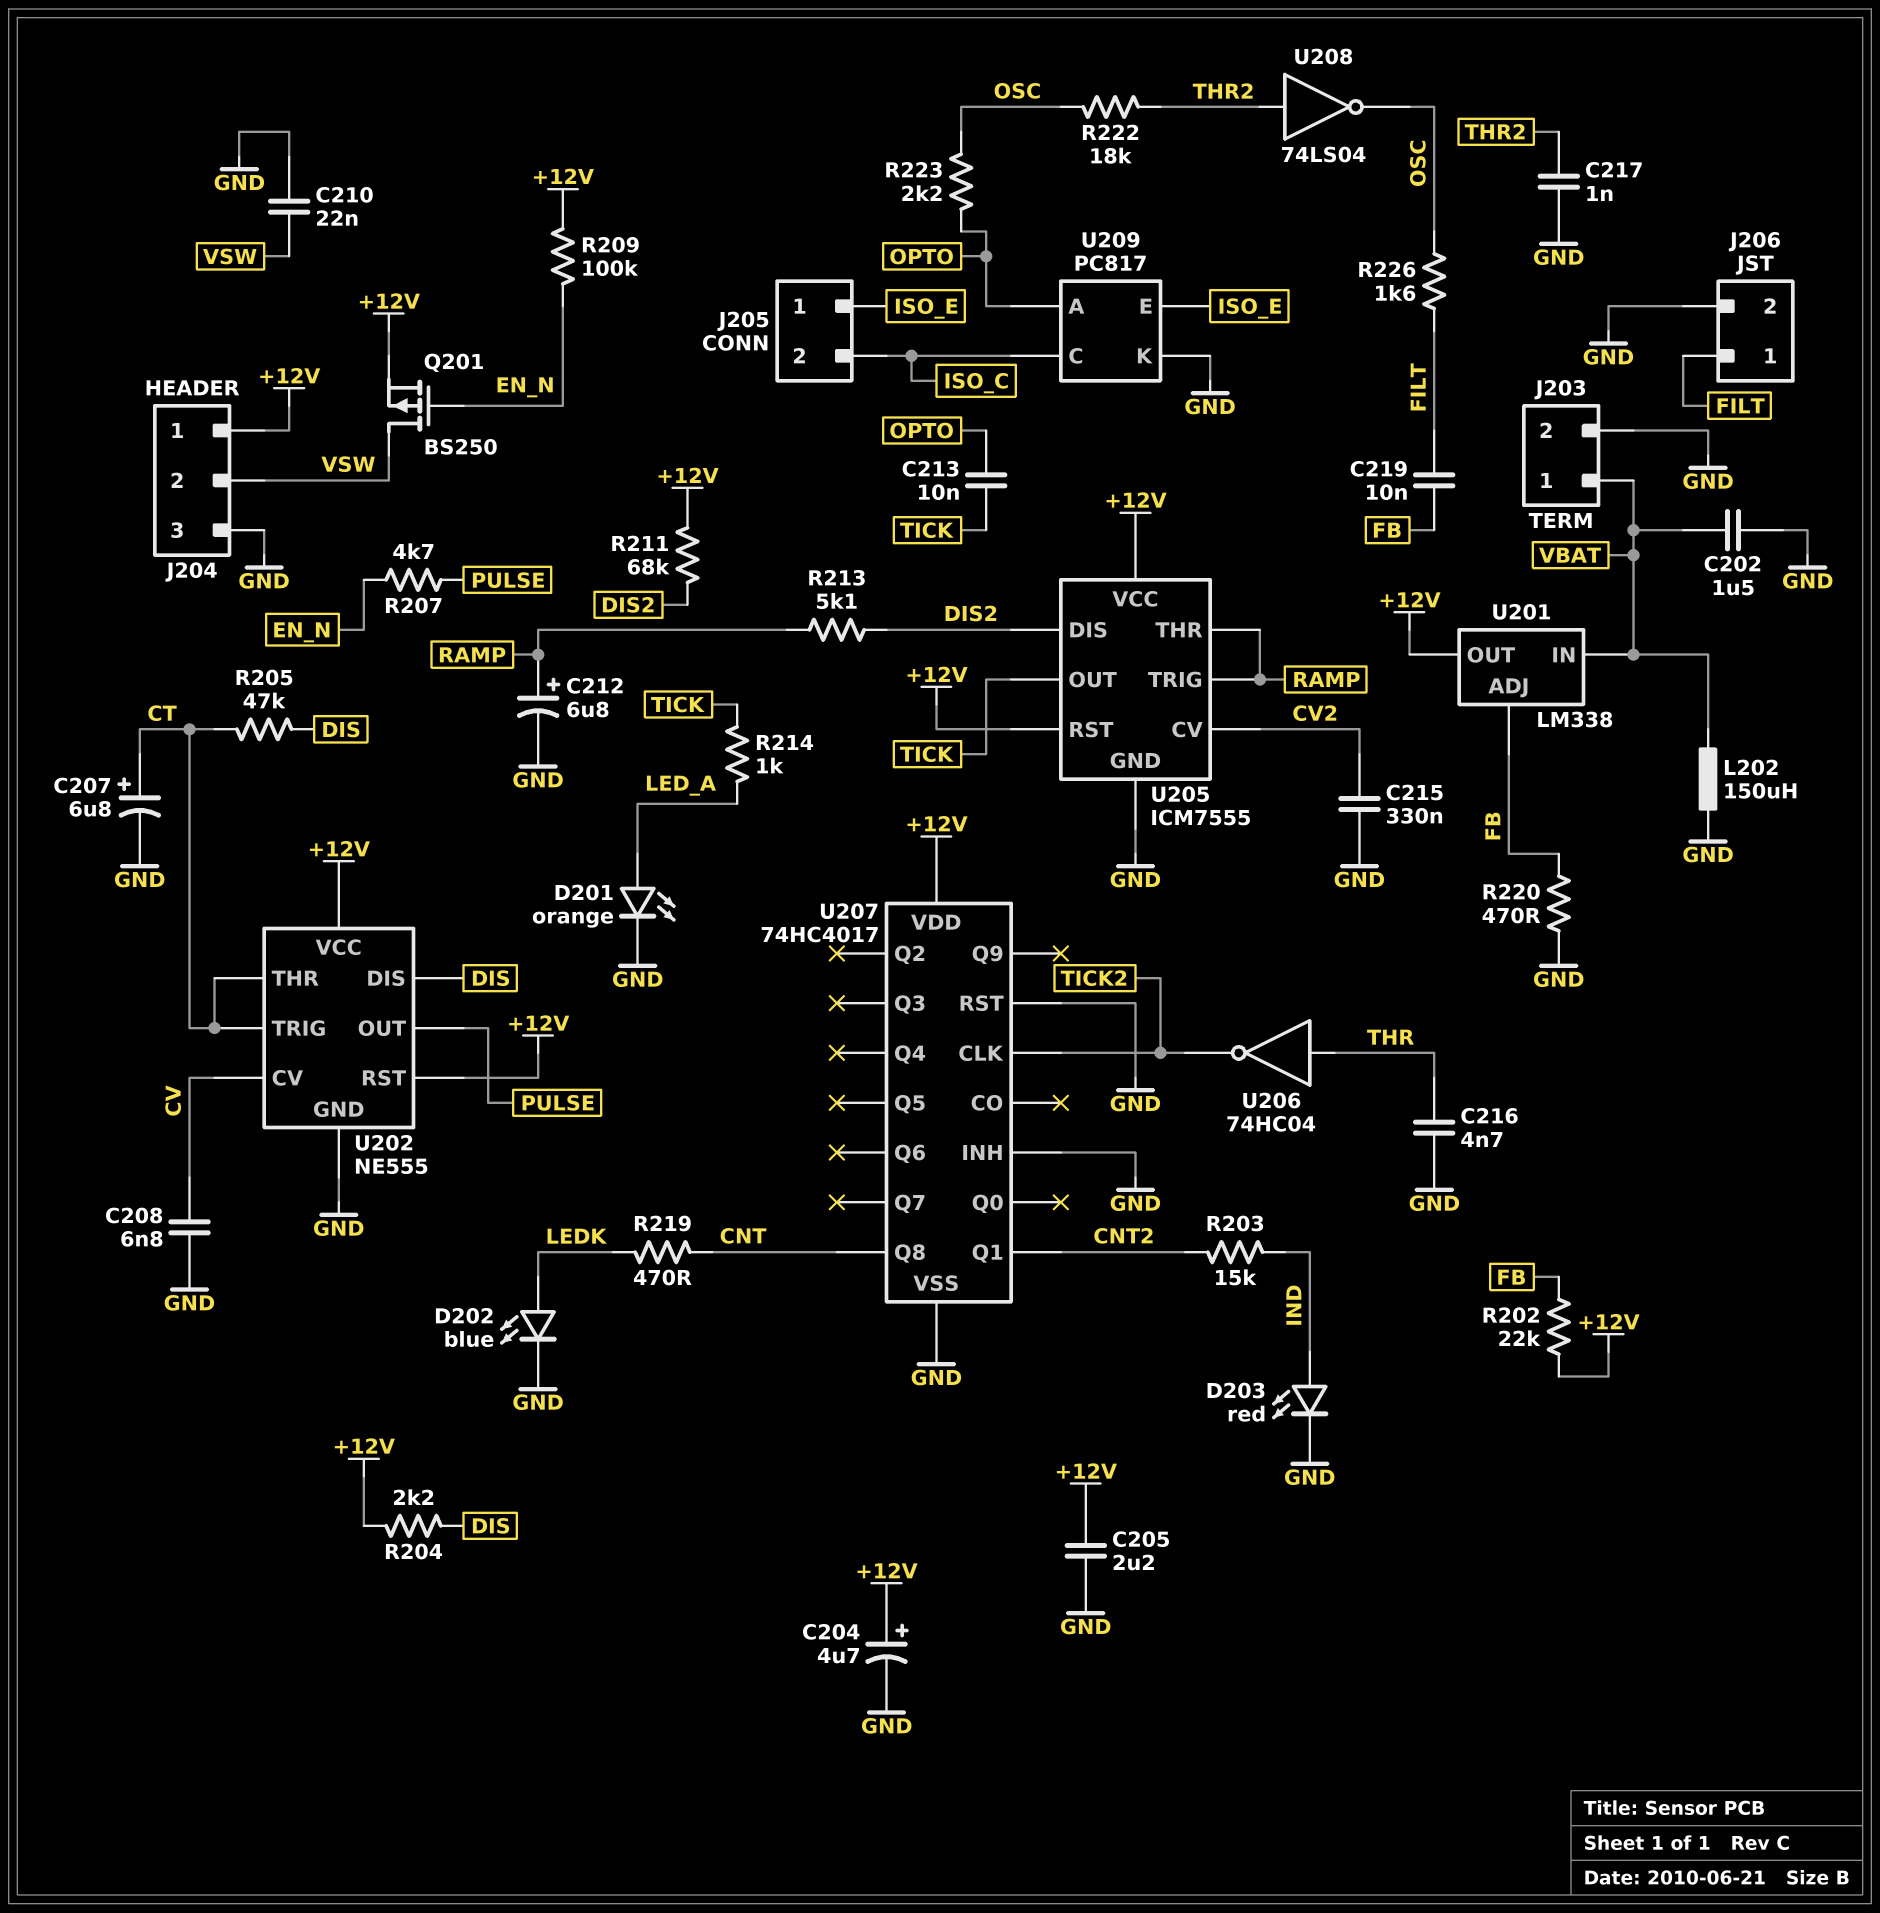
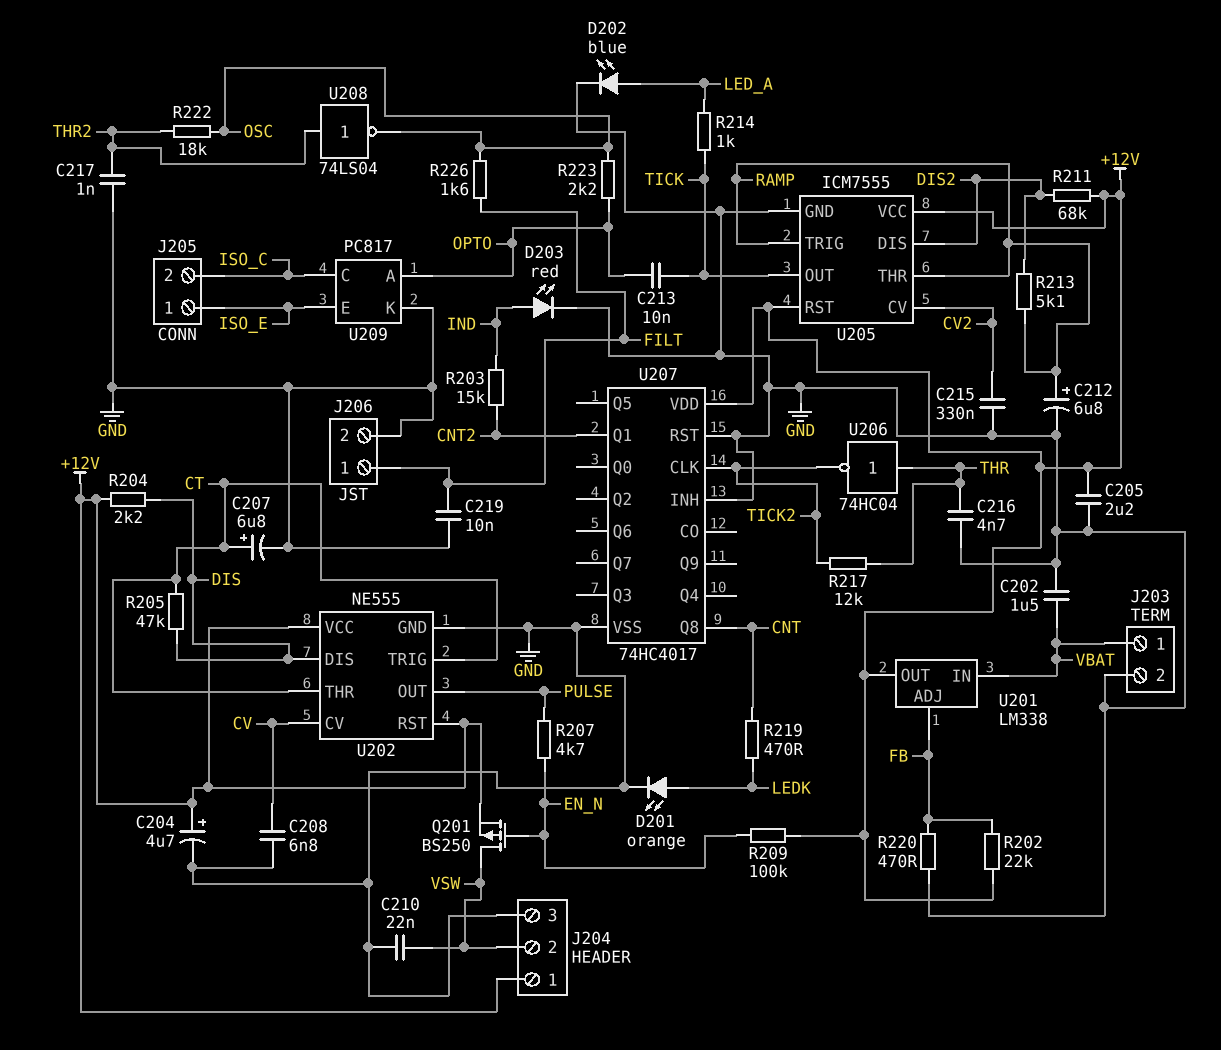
C219: 10nF (FB, FILT) -> 10nF (FILT, GND)
D201: LED orange (A LED_A, K GND) -> LED orange (A LEDK, K GND)
D202: LED blue (A LEDK, K GND) -> LED blue (A LED_A, K GND)
L202: 150uH (GND, VBAT) -> none
R217: none -> 12k (THR, TICK2)

